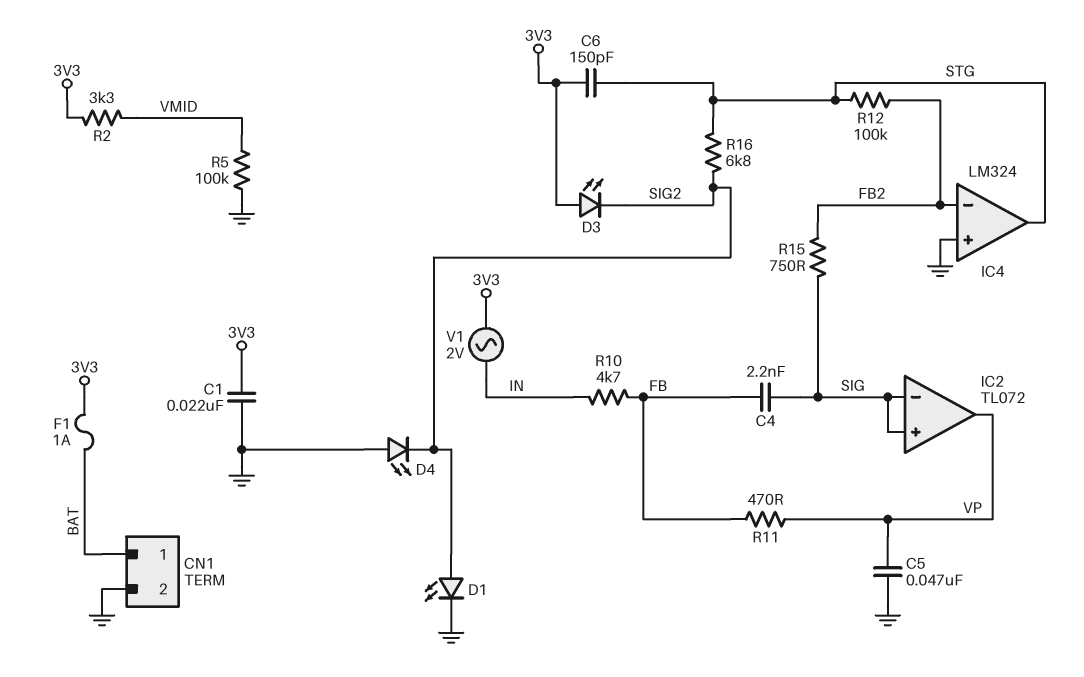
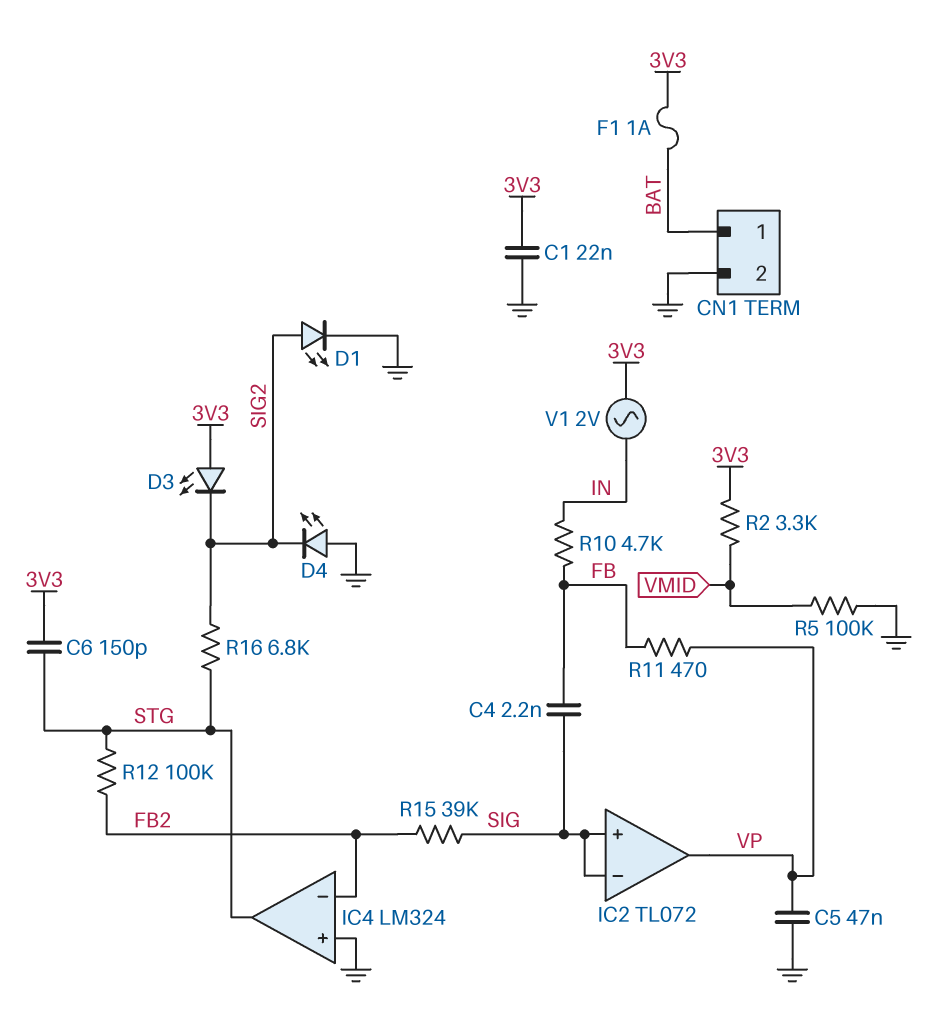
R15: 750 (FB2, SIG) -> 39k (FB2, SIG)

